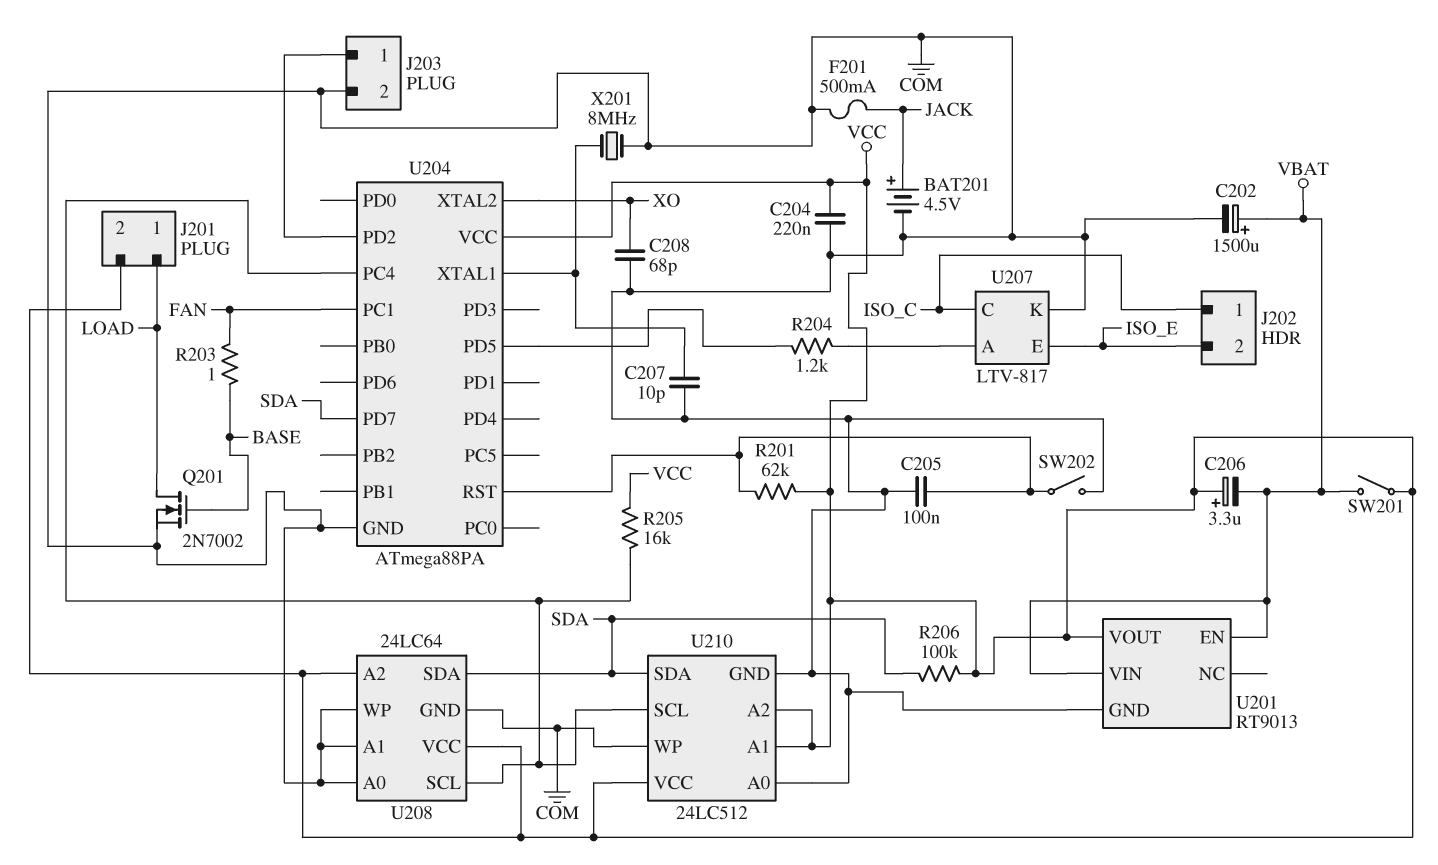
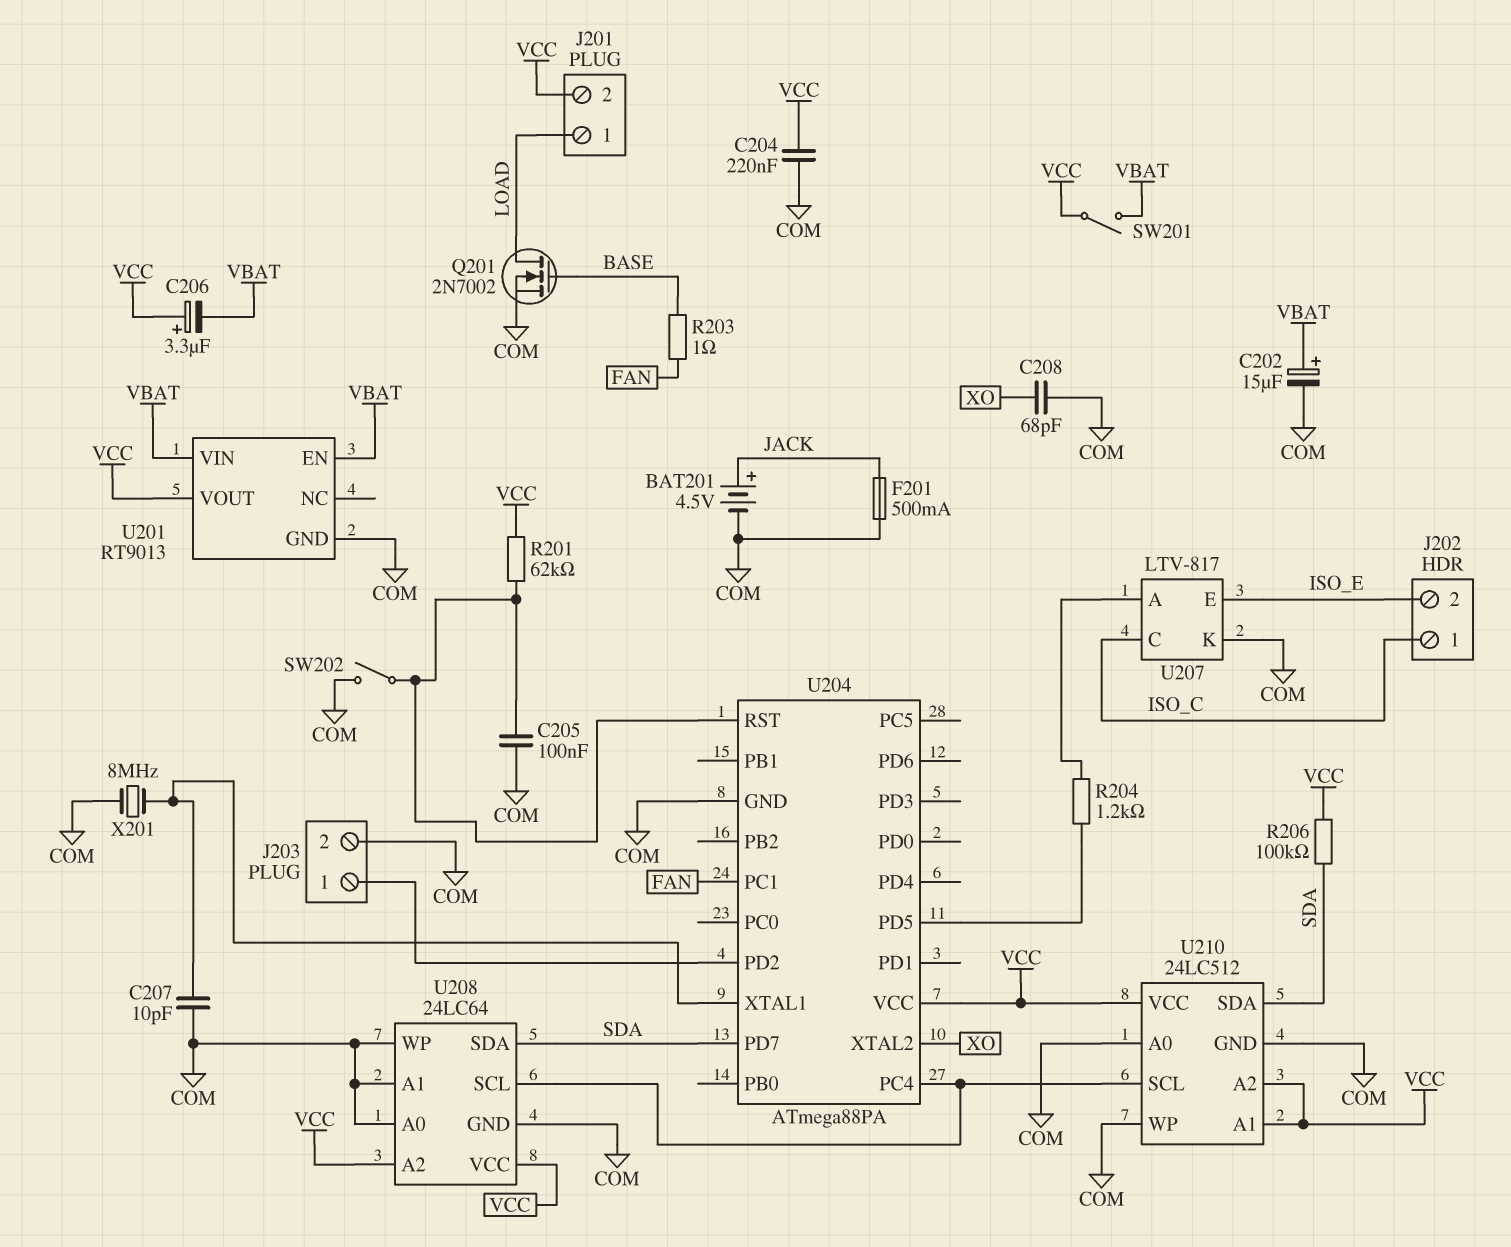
C202: 1500uF (plus VBAT, minus COM) -> 15uF (plus VBAT, minus COM)
R205: 16k (U204/PC4, VCC) -> none

